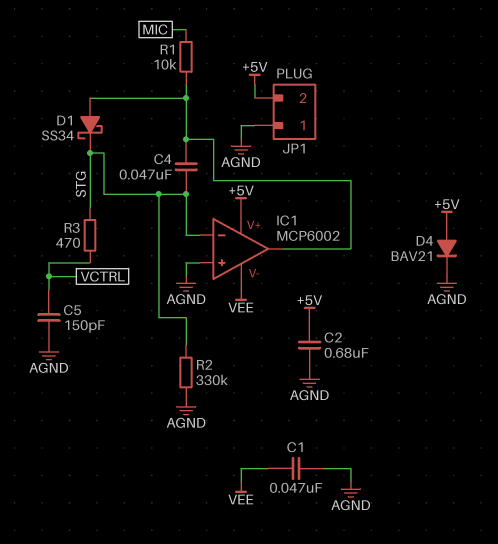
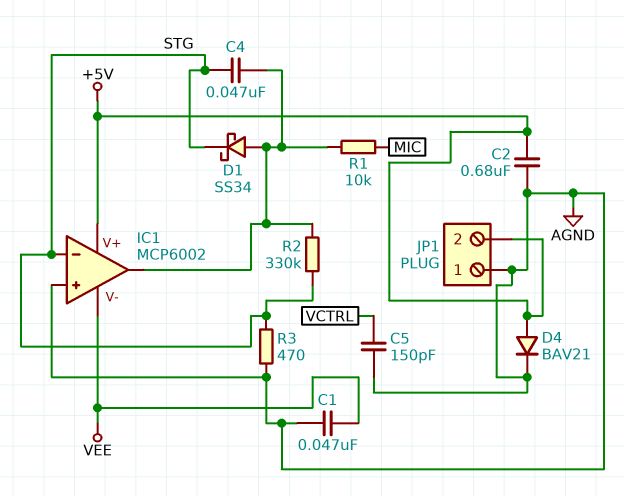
R2: 330k (AGND, STG) -> 330k (IC1/out, STG)
R3: 470 (STG, VCTRL) -> 470 (AGND, STG)

